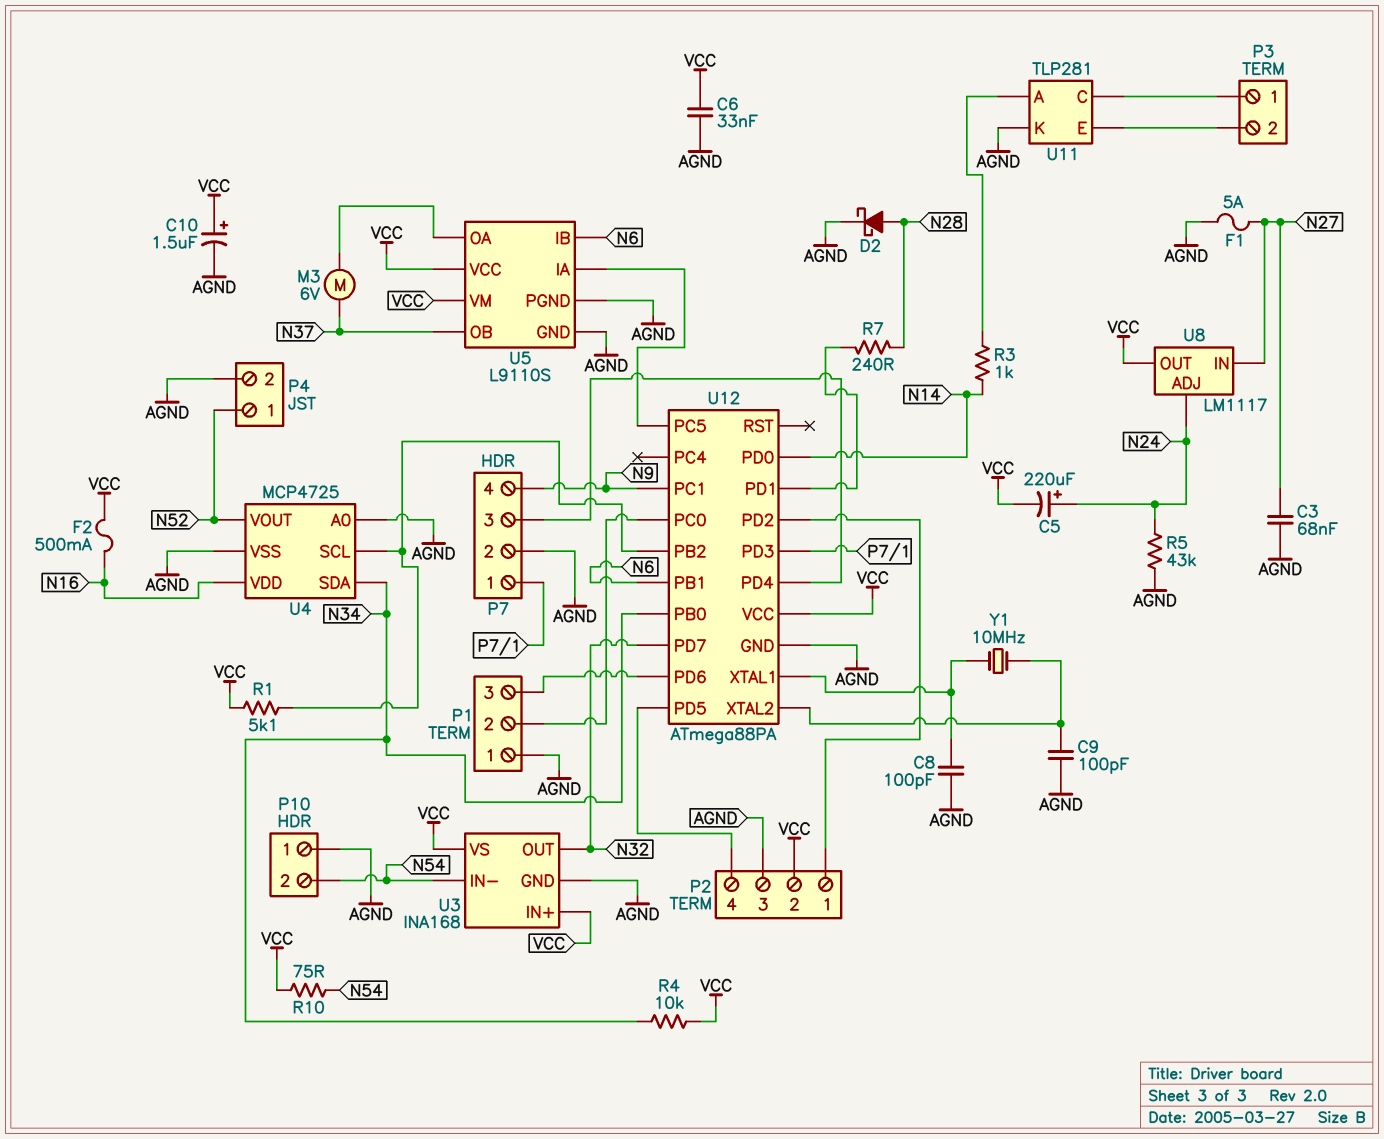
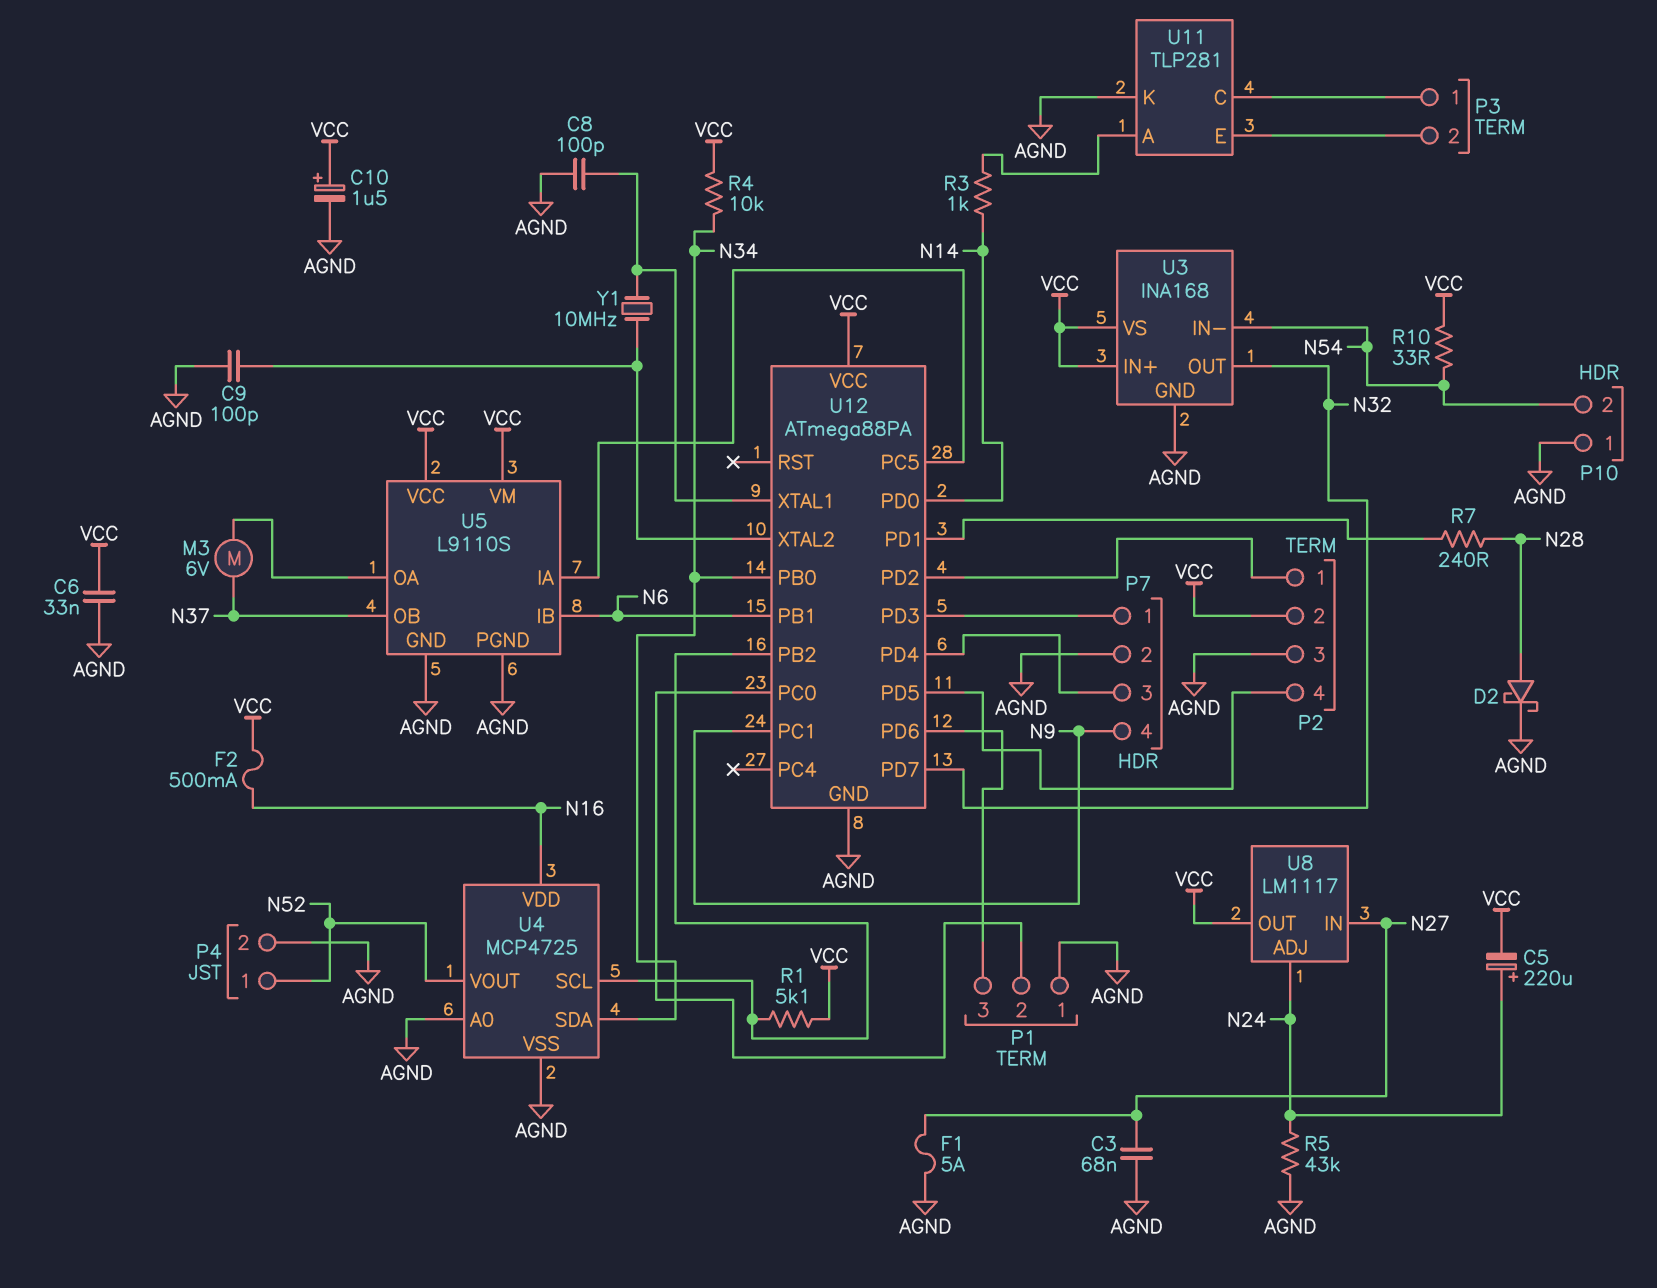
R10: 75 (N54, VCC) -> 33 (N54, VCC)

